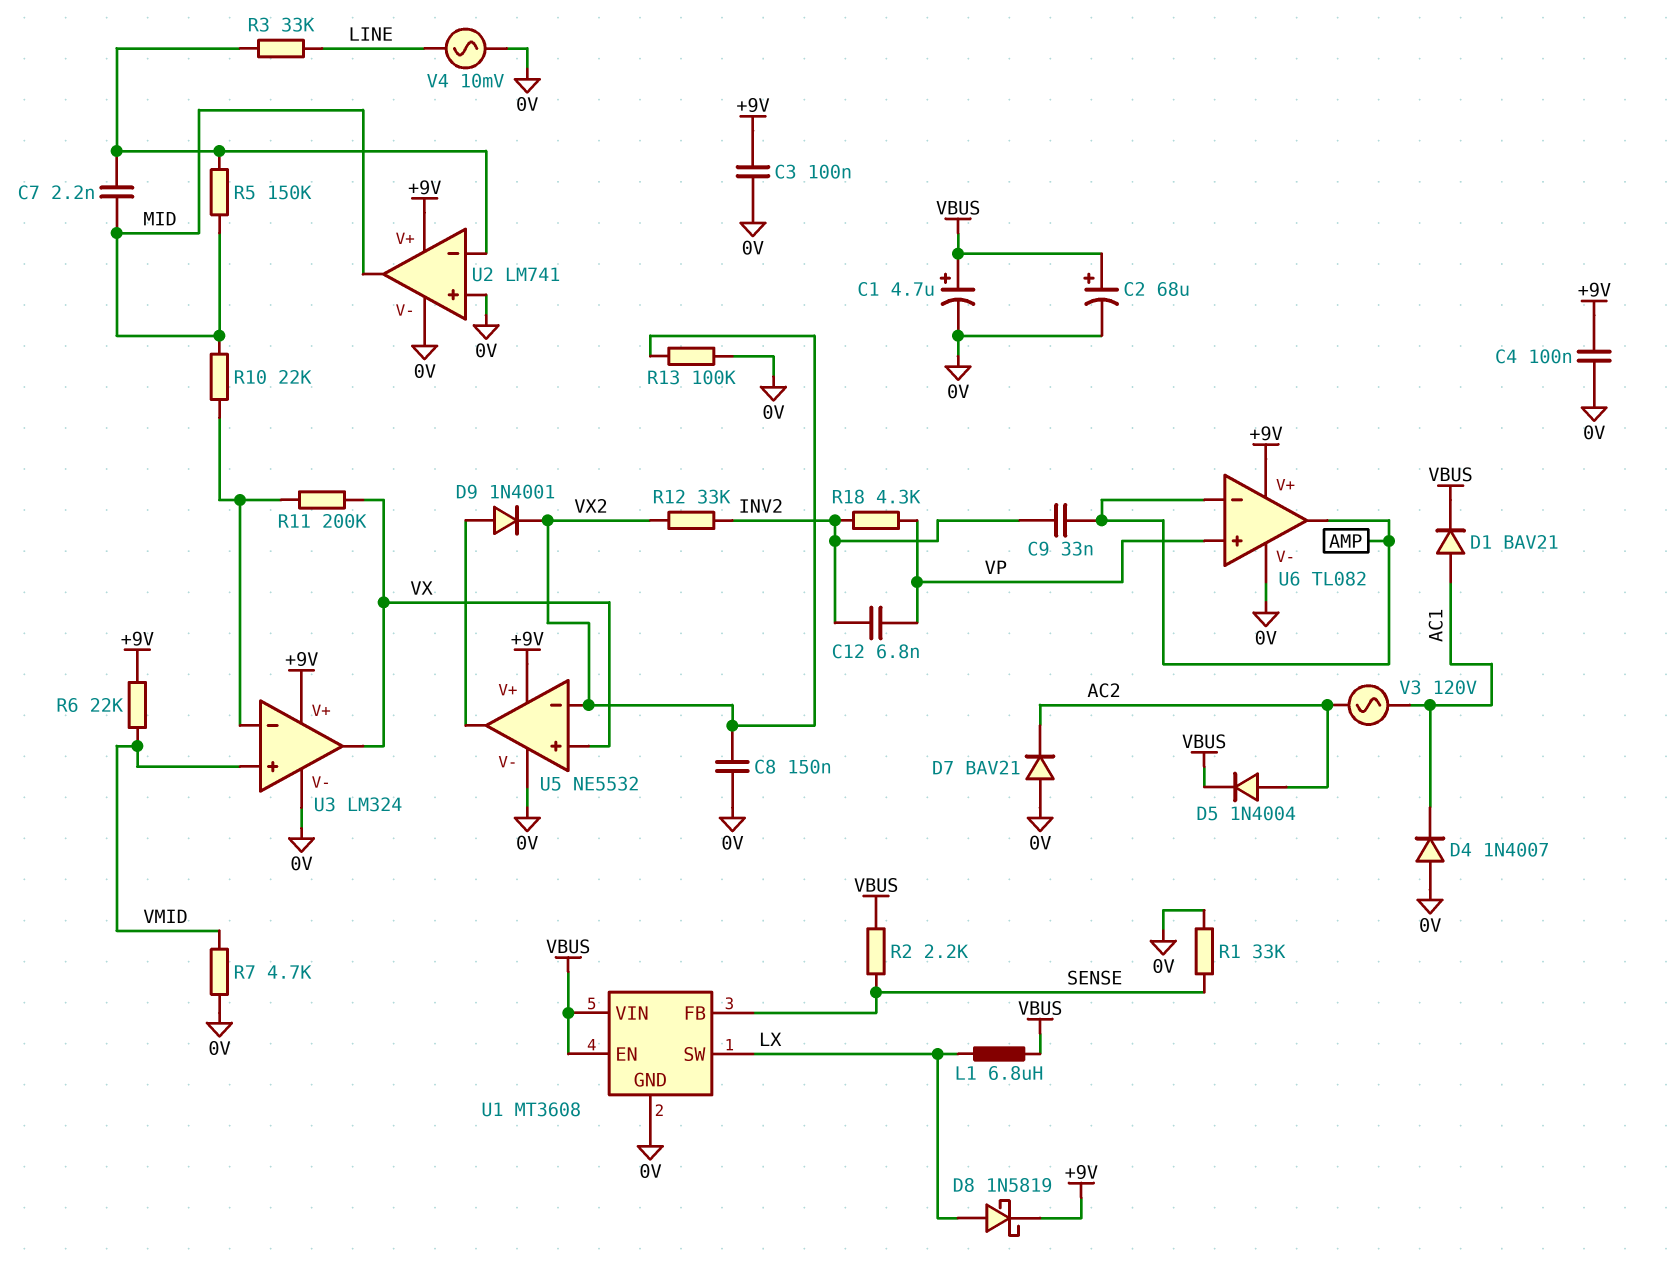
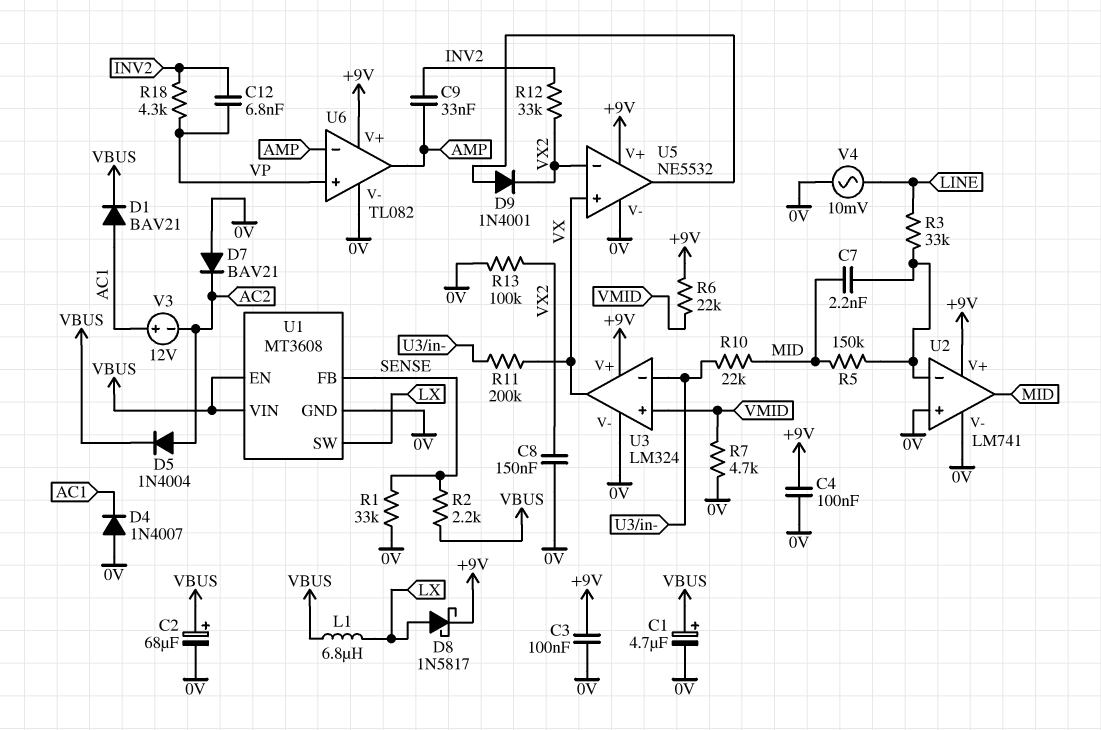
D8: schottky 1N5819 (A LX, K +9V) -> schottky 1N5817 (A LX, K +9V)
V3: AC 120V (AC1, AC2) -> 12V (plus AC1, minus AC2)

